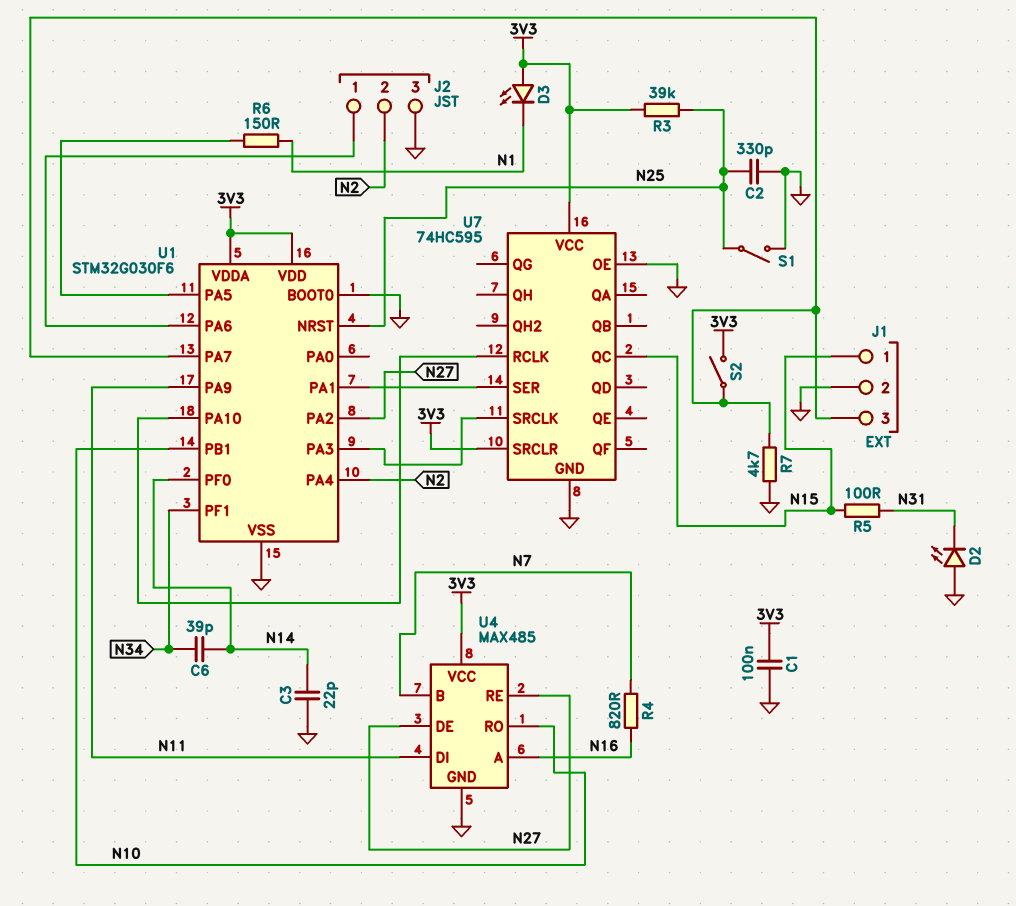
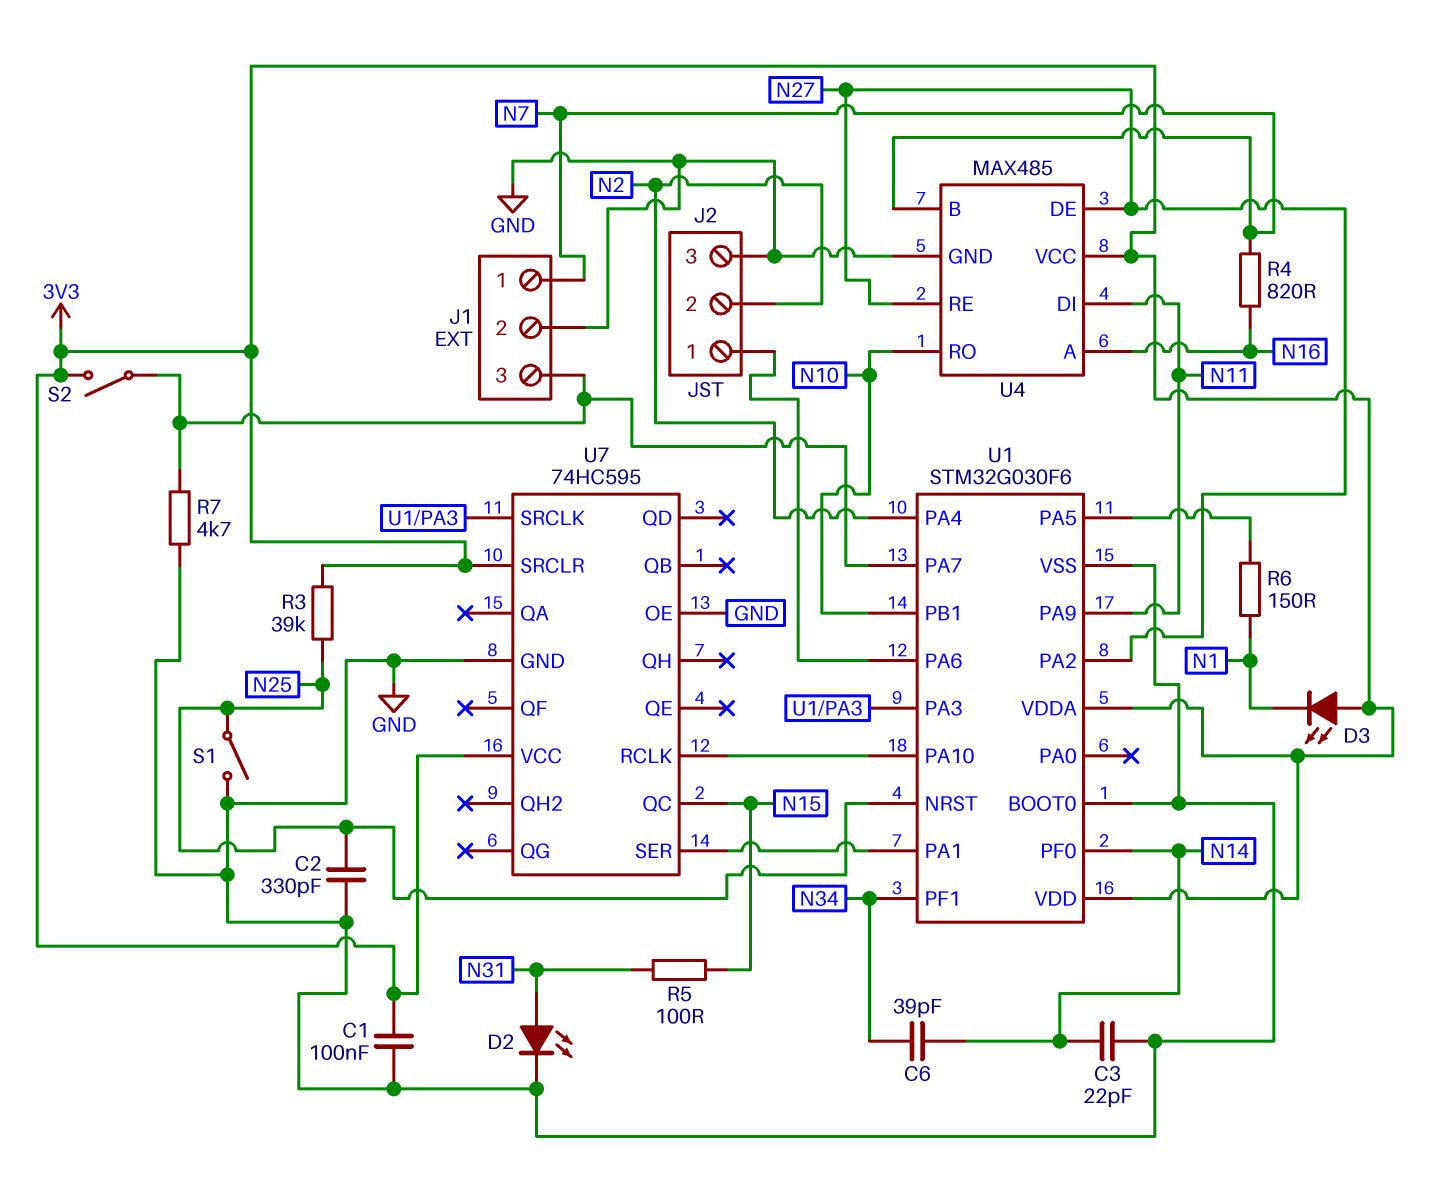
D2: LED (A GND, K N31) -> LED (A N31, K GND)
J1 pin 1: N15 -> N7

